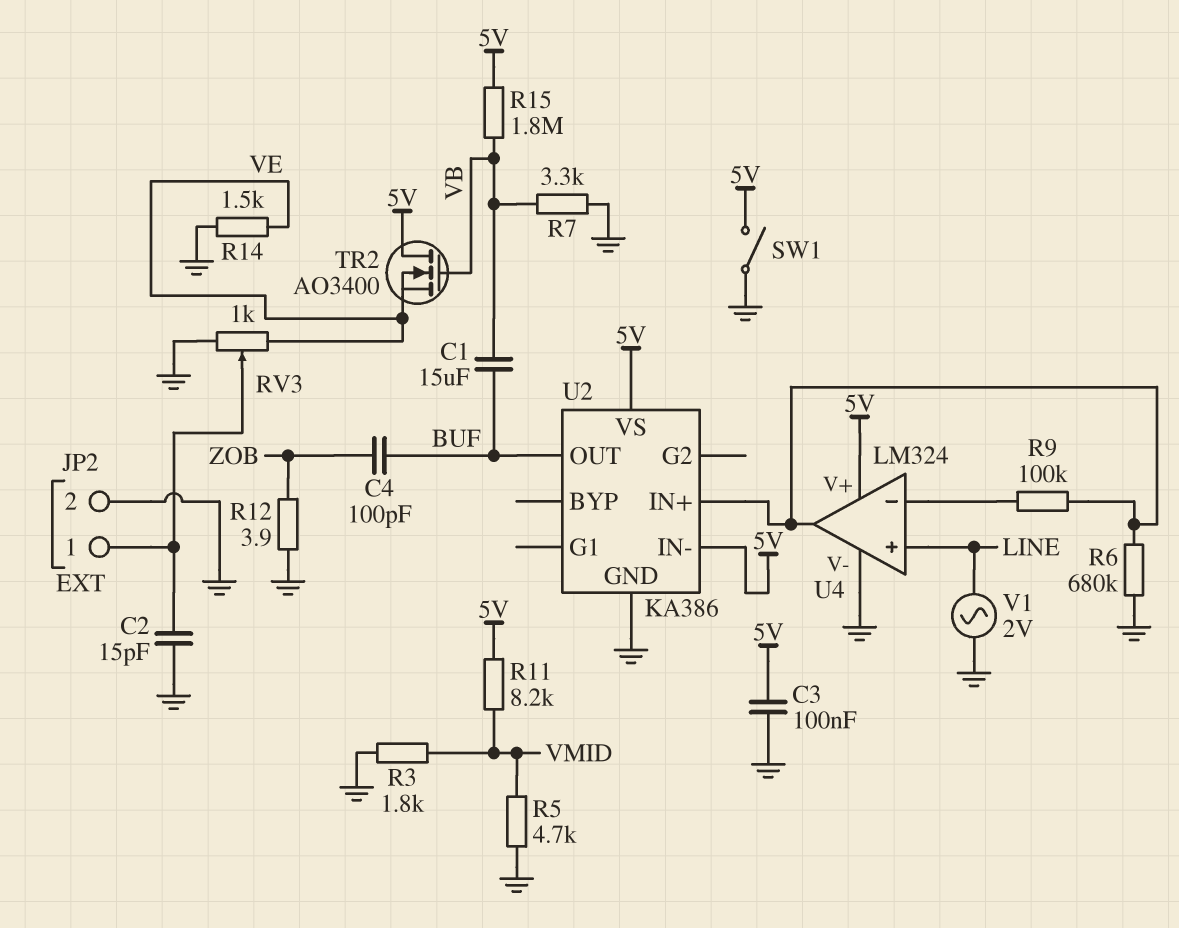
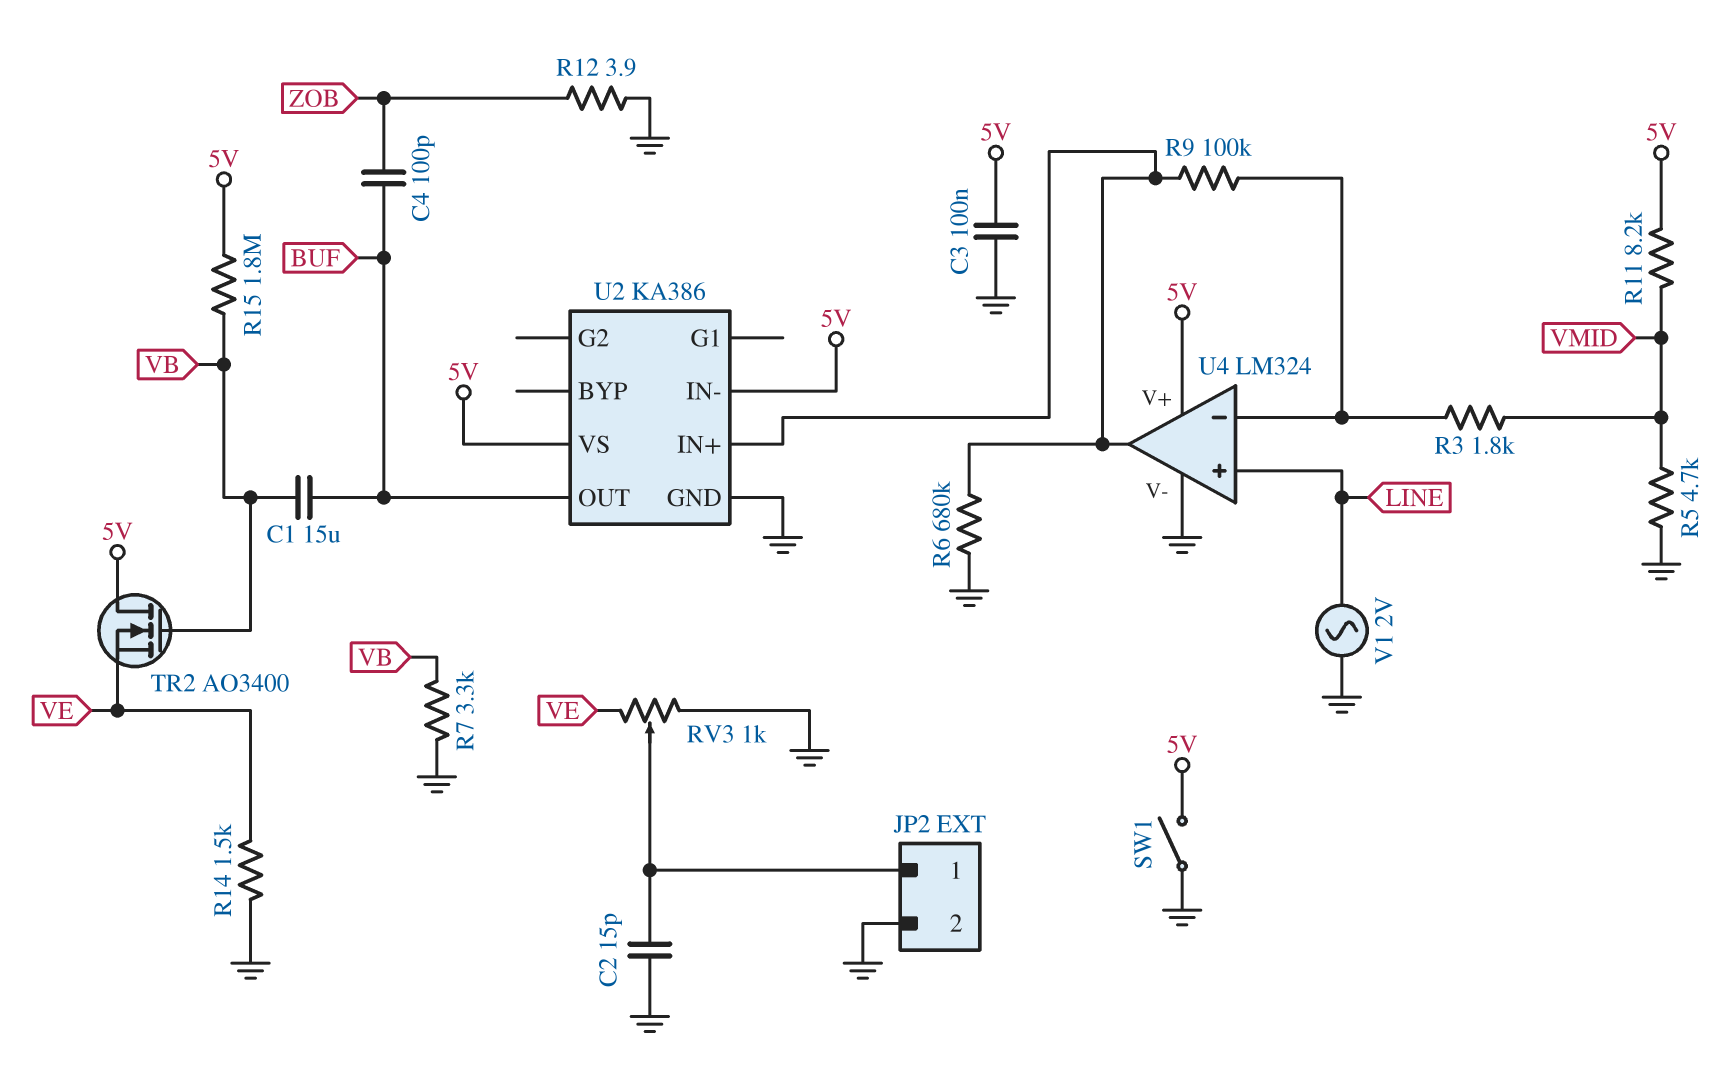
R3: 1.8k (GND, VMID) -> 1.8k (U4/in-, VMID)

